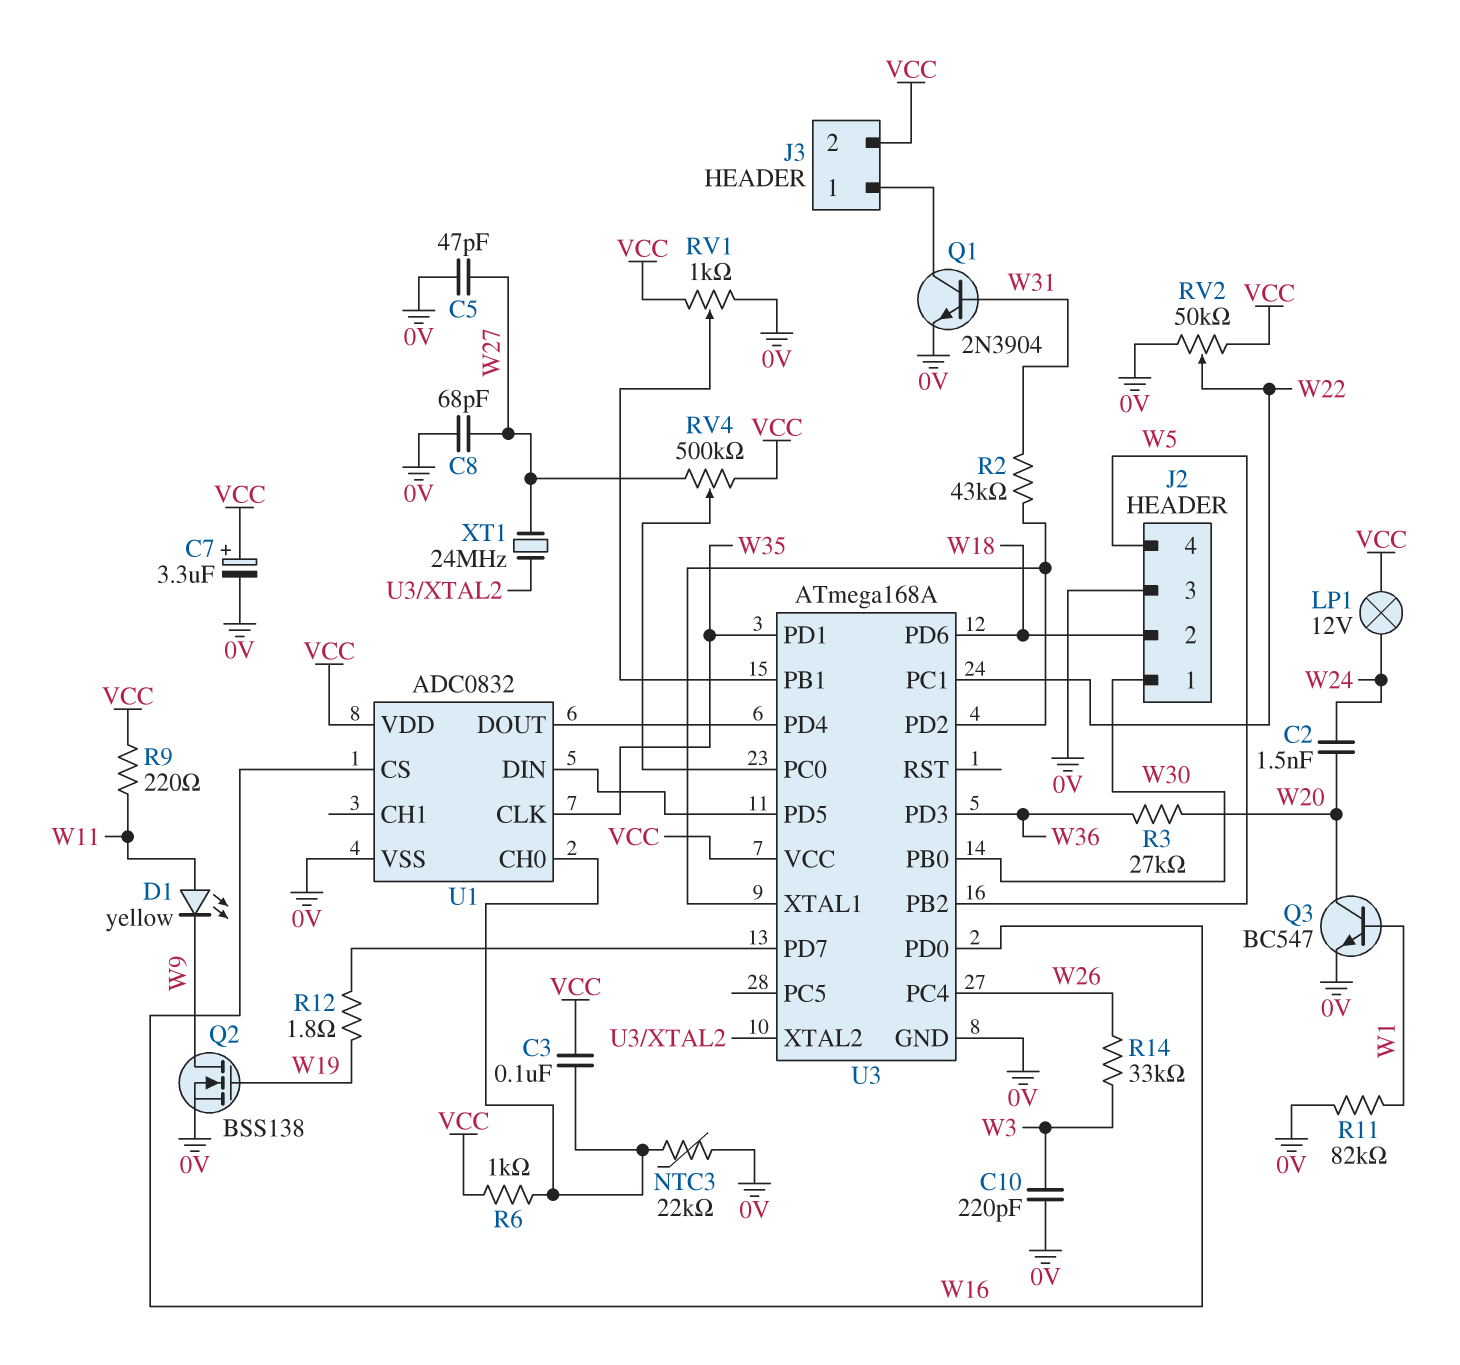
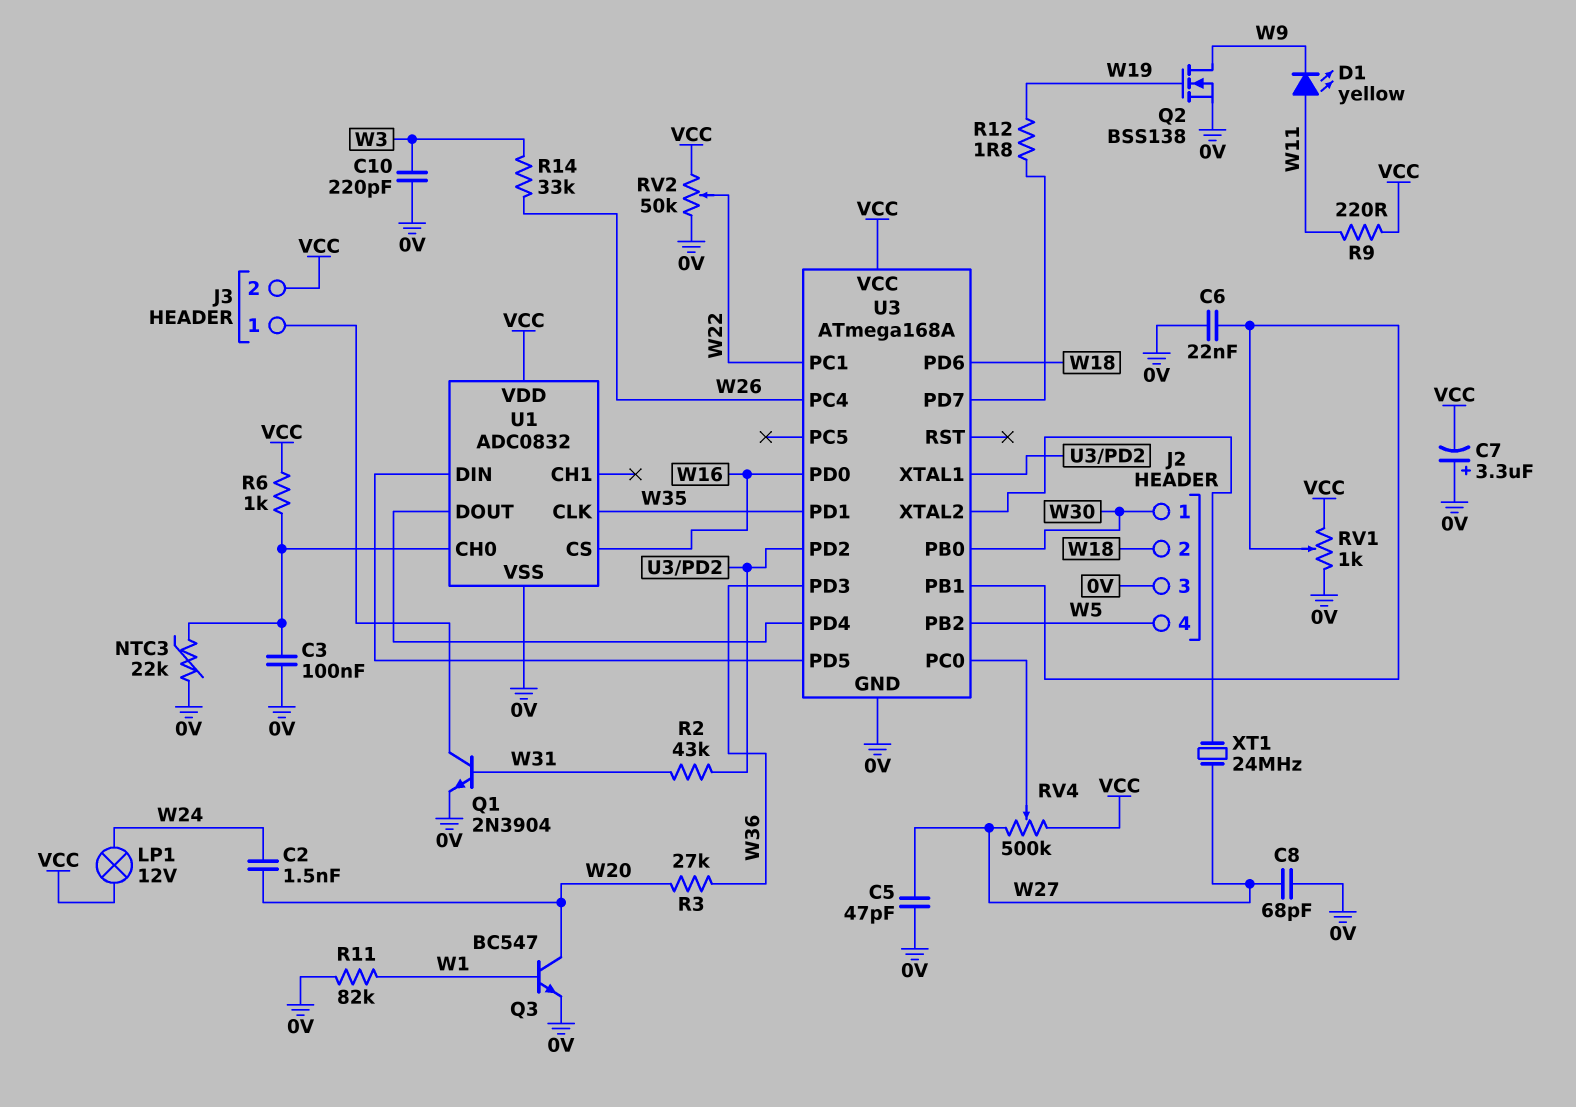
C3: 100nF (U1/CH0, VCC) -> 100nF (0V, U1/CH0)
C6: none -> 22nF (0V, U3/PB1)
C7: 3.3uF (plus VCC, minus 0V) -> 3.3uF (plus 0V, minus VCC)

